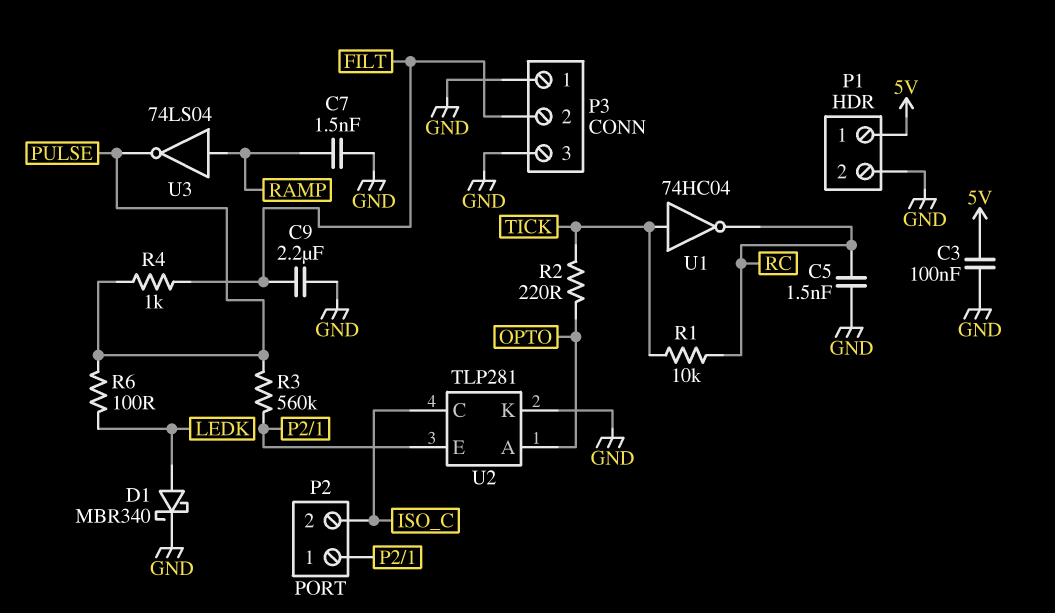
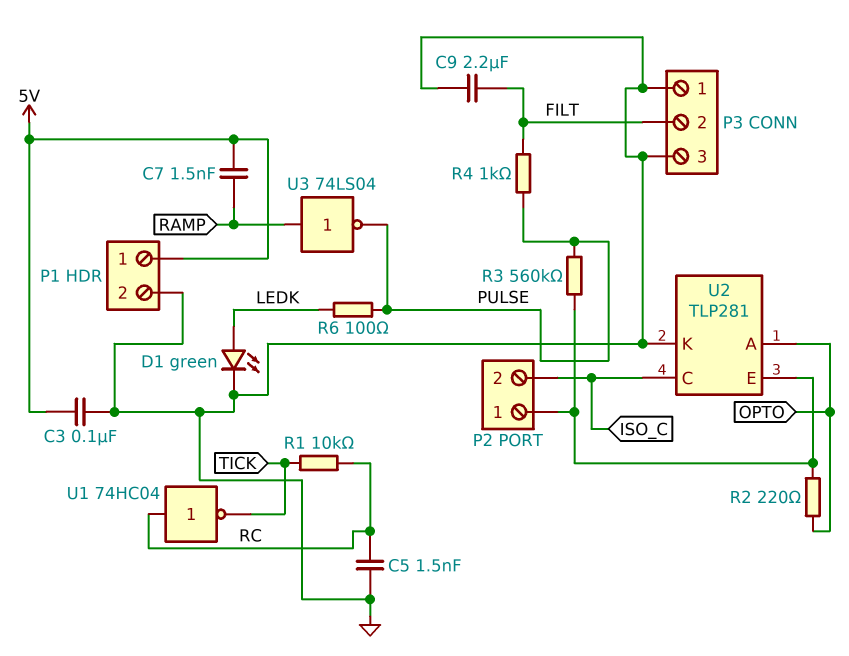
C7: 1.5nF (GND, RAMP) -> 1.5nF (5V, RAMP)
D1: schottky MBR340 (A LEDK, K GND) -> LED green (A LEDK, K GND)
R2: 220 (OPTO, TICK) -> 220 (OPTO, P2/1)
U1: NOT 74HC04 (in TICK, out RC) -> NOT 74HC04 (in RC, out TICK)

